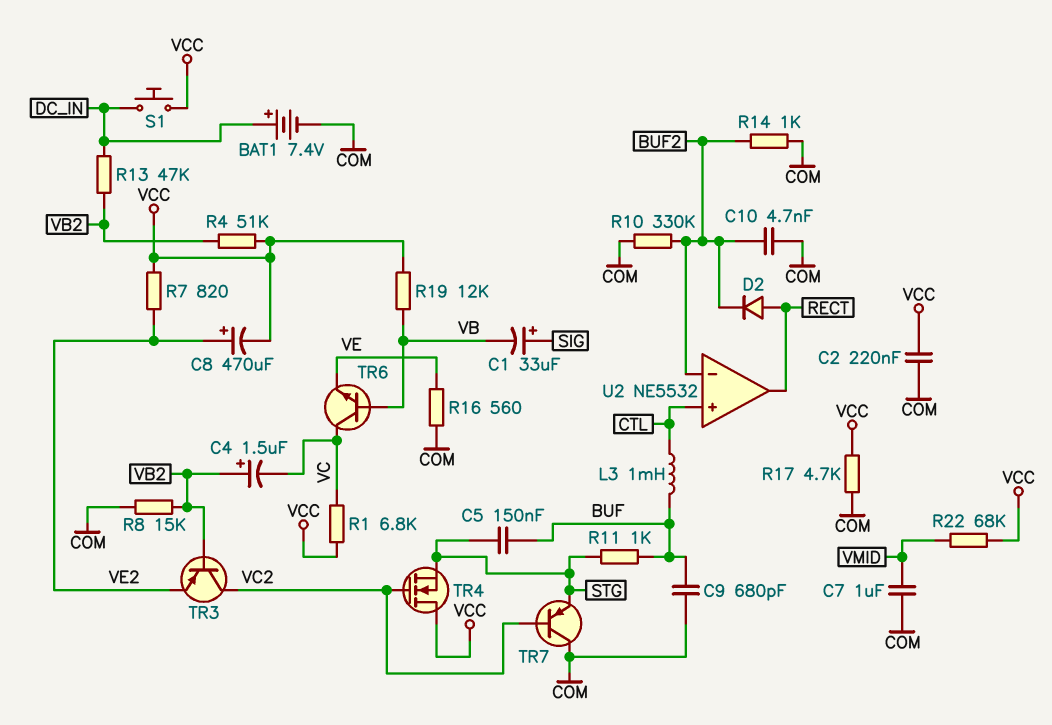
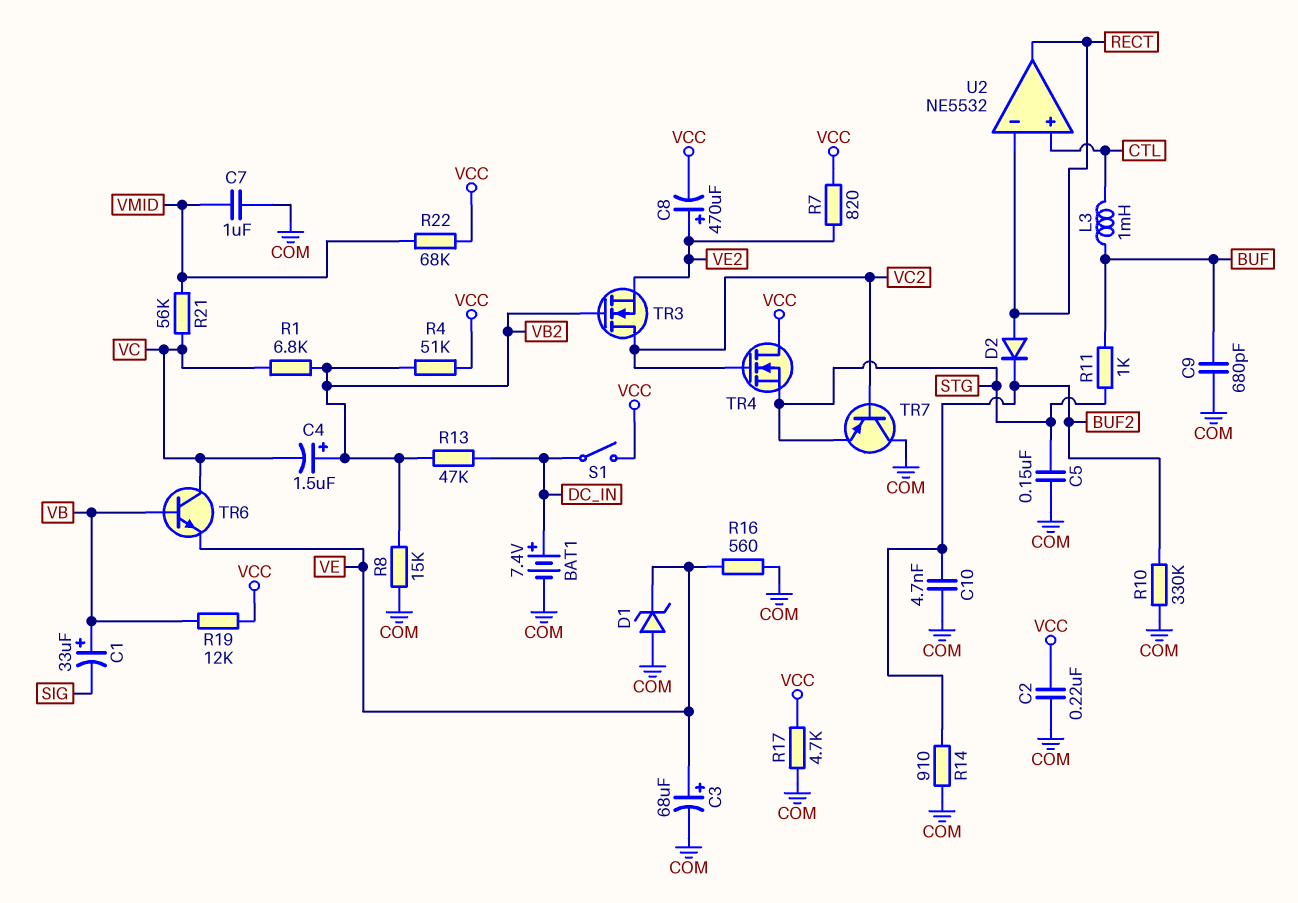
C1: 33uF (plus SIG, minus VB) -> 33uF (plus VB, minus SIG)
C3: none -> 68uF (plus VE, minus COM)
C5: 150nF (BUF, STG) -> 150nF (COM, STG)
D1: none -> zener (A COM, K VE)
R1: 6.8k (VC, VCC) -> 6.8k (VB2, VC)
R14: 1k (BUF2, COM) -> 910 (BUF2, COM)
R21: none -> 56k (VC, VMID)
S1: button (DC_IN, VCC) -> switch (DC_IN, VCC)
TR3: PNP (B VB2, C VC2, E VE2) -> NMOS (G VB2, D VC2, S VE2)
U2 pin in-: BUF2 -> RECT

